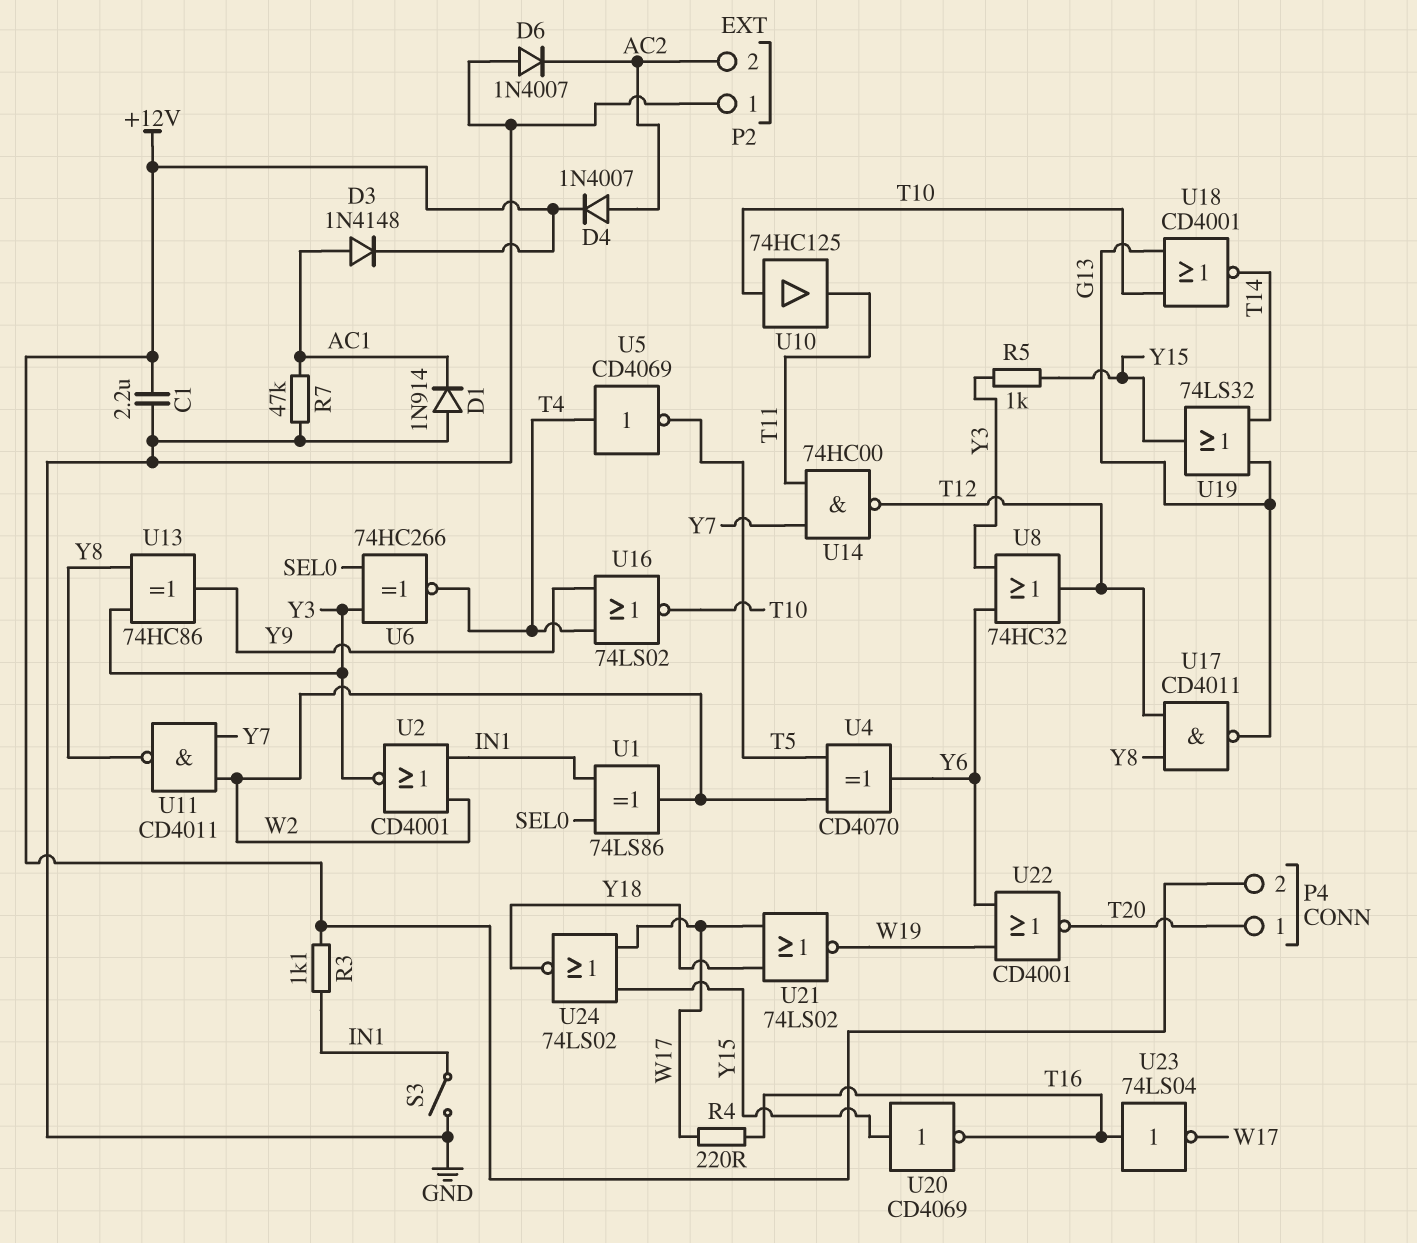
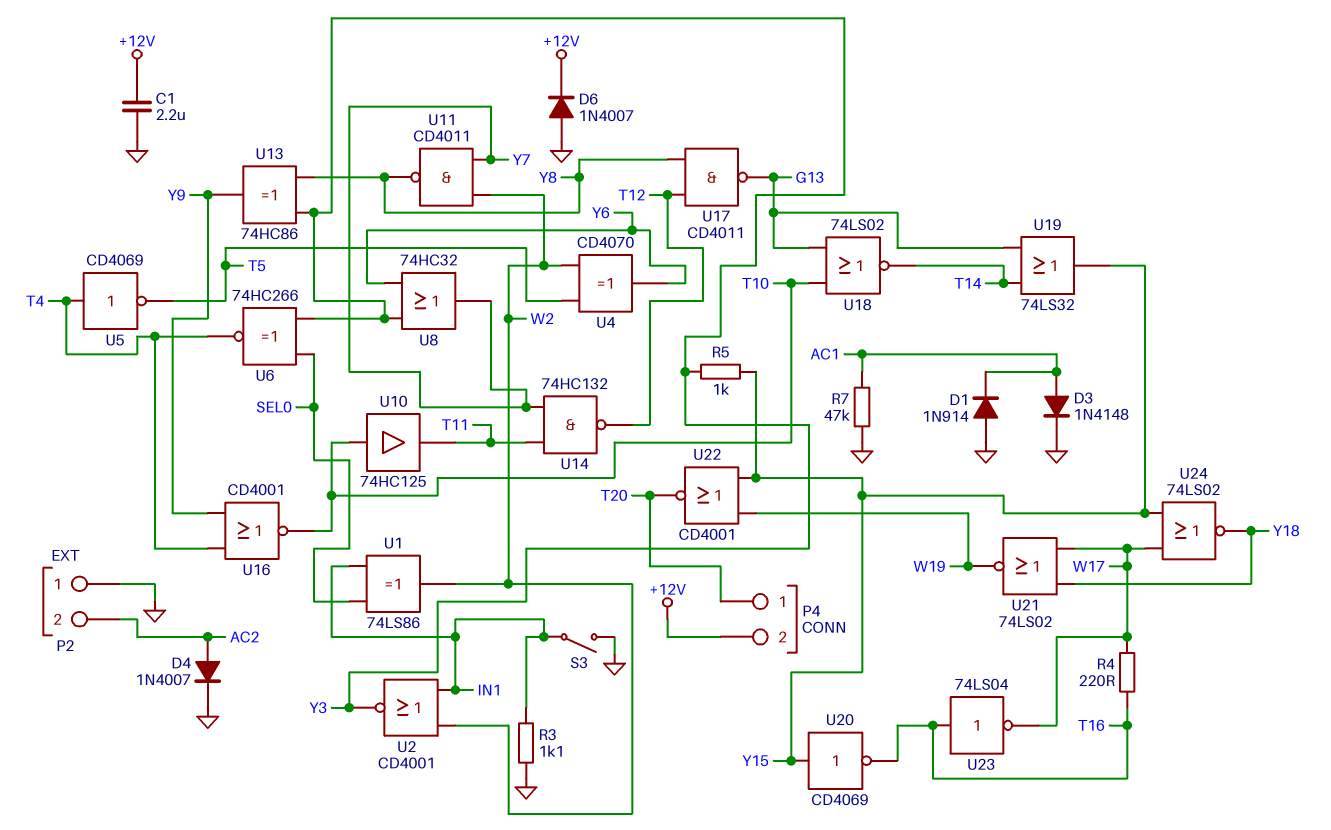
D3: diode 1N4148 (A AC1, K +12V) -> diode 1N4148 (A AC1, K GND)
D4: diode 1N4007 (A AC2, K +12V) -> diode 1N4007 (A AC2, K GND)
D6: diode 1N4007 (A GND, K AC2) -> diode 1N4007 (A GND, K +12V)
R3: 1.1k (+12V, IN1) -> 1.1k (GND, IN1)
U8: OR 74HC32 (in Y3, in Y6, out T12) -> OR 74HC32 (in Y3, in Y6, out Y7)
U14: NAND 74HC00 (in T11, in Y7, out T12) -> NAND 74HC132 (in T11, in Y7, out T12)
U16: NOR 74LS02 (in T4, in Y9, out T10) -> NOR CD4001 (in T4, in Y9, out T10)
U18: NOR CD4001 (in G13, in T10, out T14) -> NOR 74LS02 (in G13, in T10, out T14)
U22: NOR CD4001 (in W19, in Y6, out T20) -> NOR CD4001 (in W19, in Y15, out T20)

